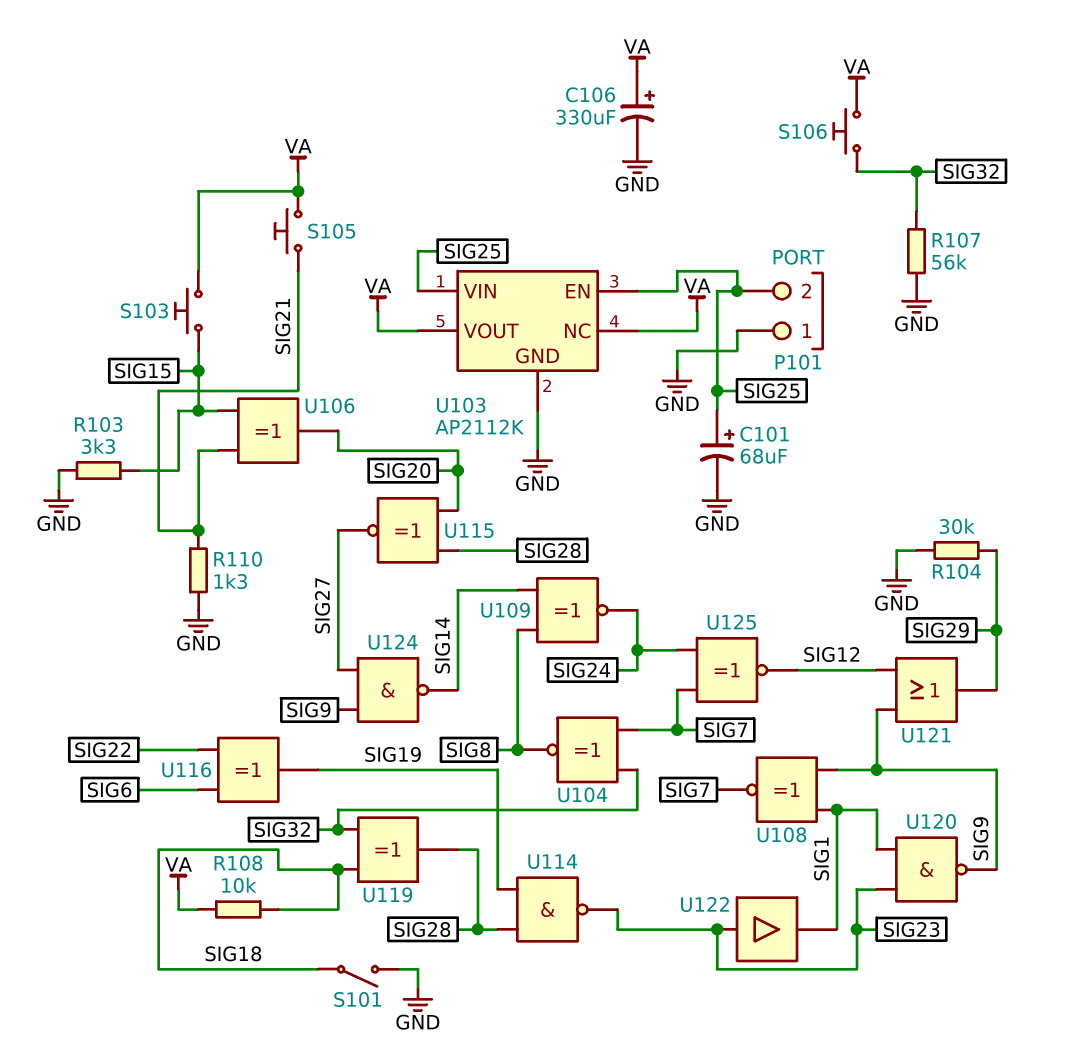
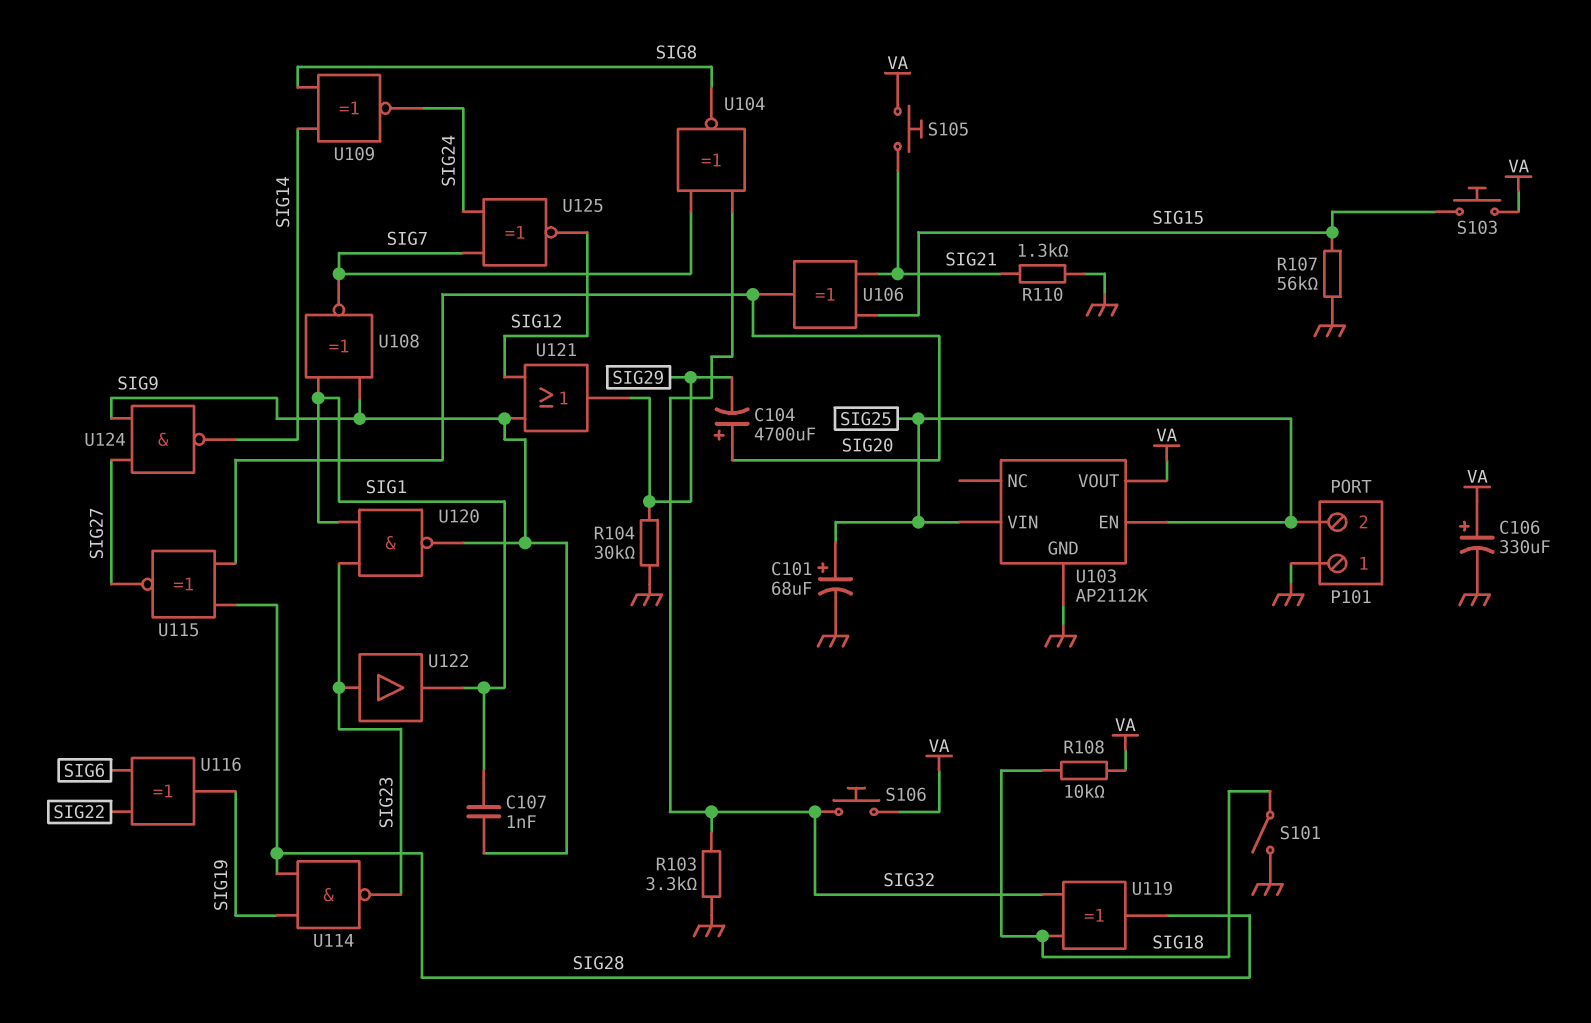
C104: none -> 4700uF (plus SIG20, minus SIG29)
C107: none -> 1nF (SIG1, SIG9)
R103: 3.3k (GND, SIG15) -> 3.3k (GND, SIG32)
R107: 56k (GND, SIG32) -> 56k (GND, SIG15)
U103 pin NC: VA -> none

